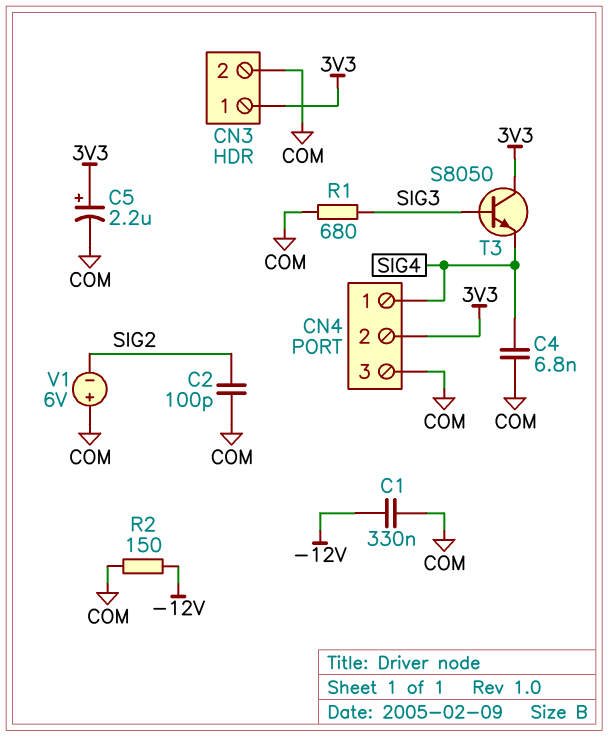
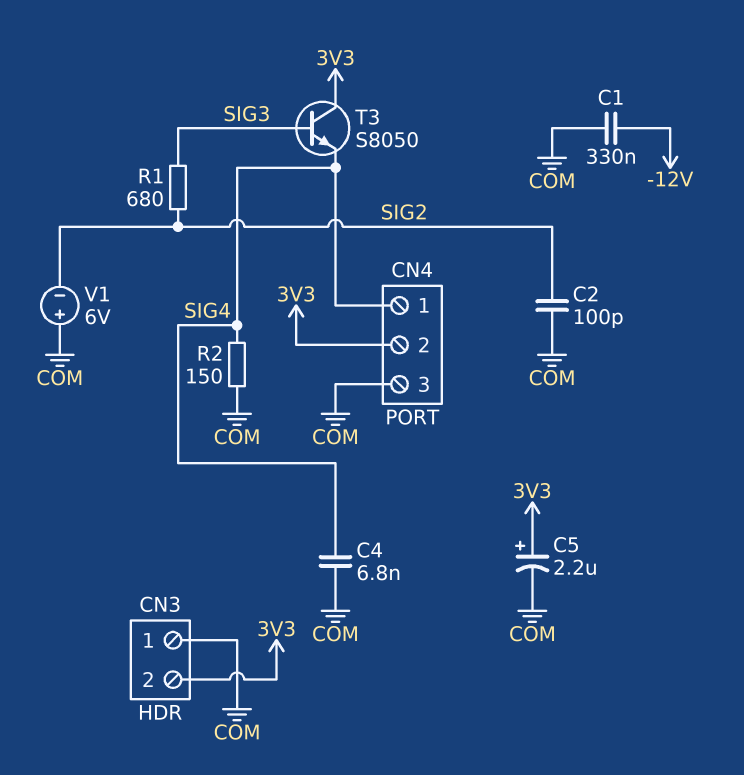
CN3 pin 1: 3V3 -> COM
CN3 pin 2: COM -> 3V3
R1: 680 (COM, SIG3) -> 680 (SIG2, SIG3)
R2: 150 (-12V, COM) -> 150 (COM, SIG4)

